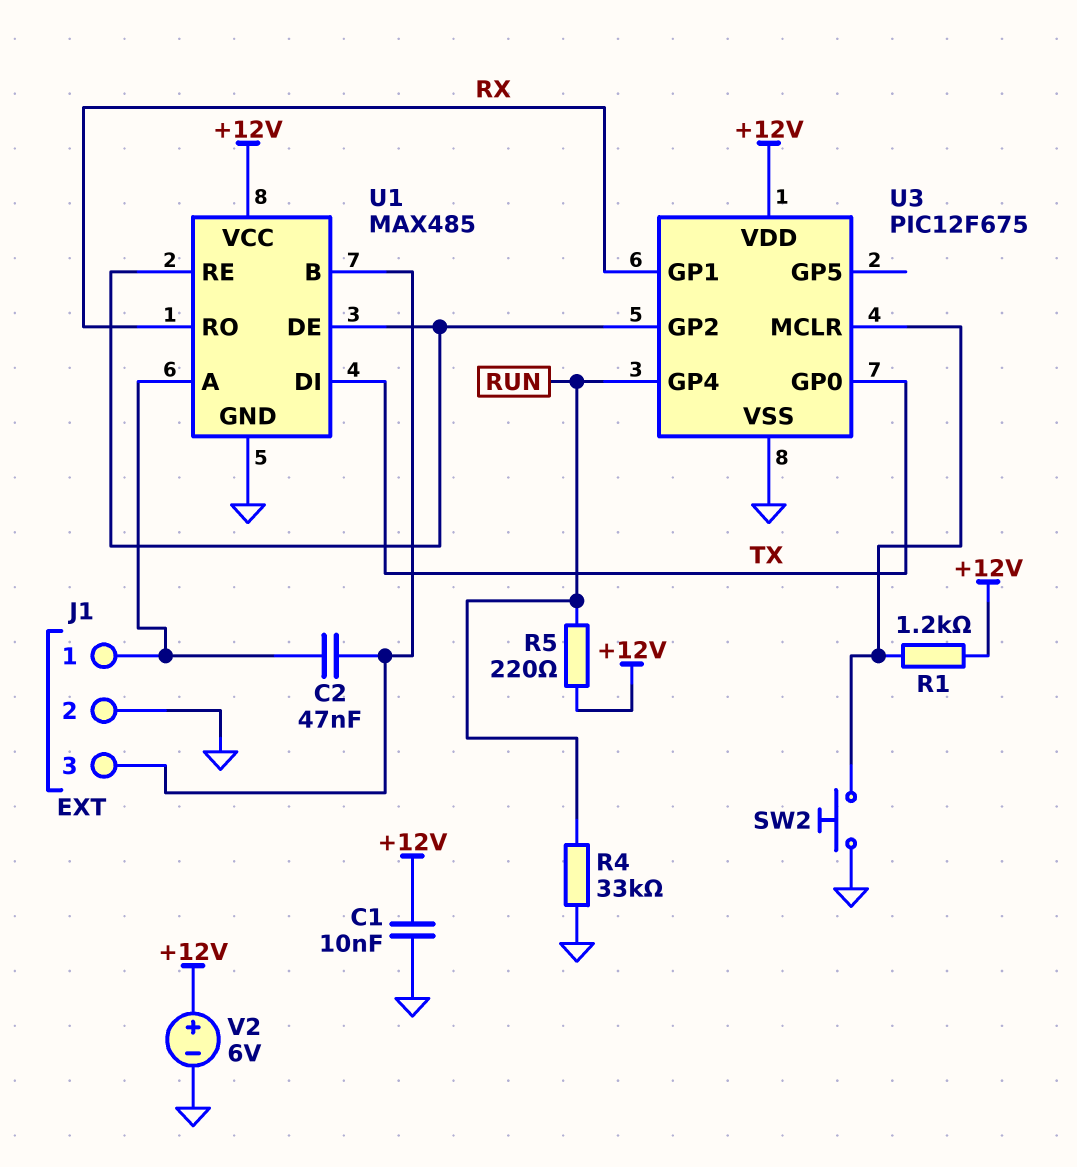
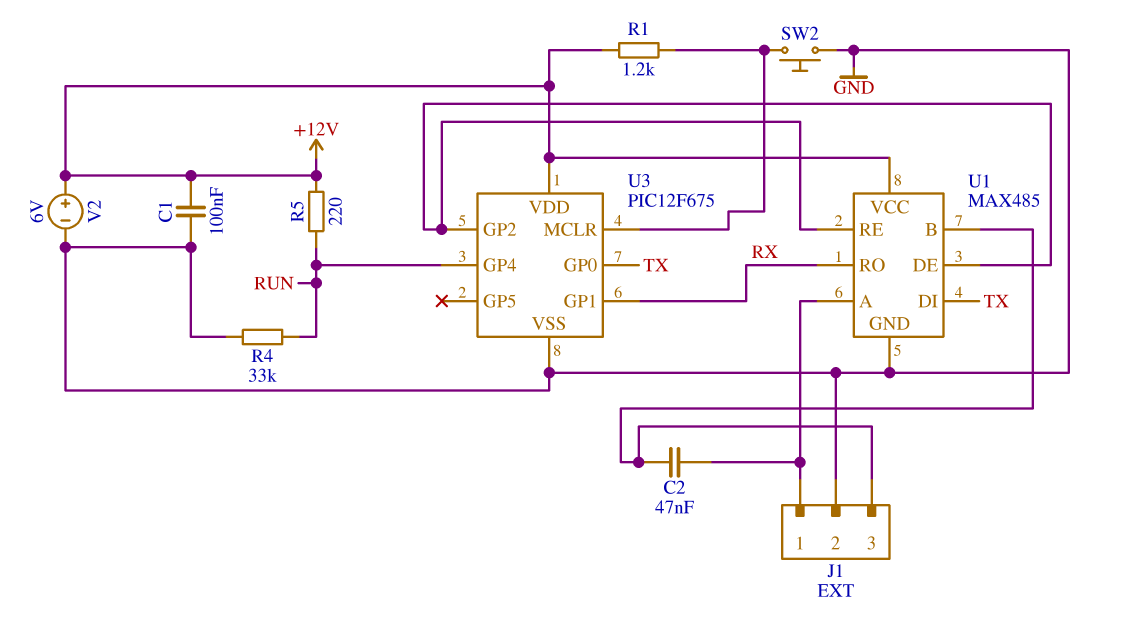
C1: 10nF (+12V, GND) -> 100nF (+12V, GND)

